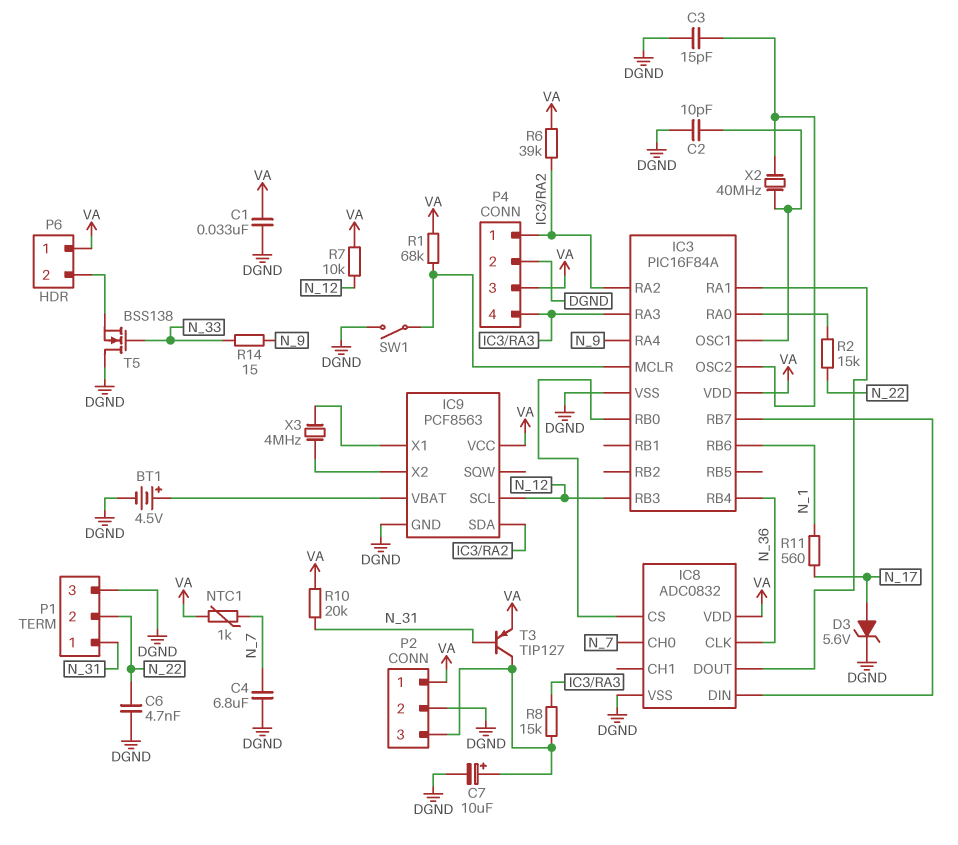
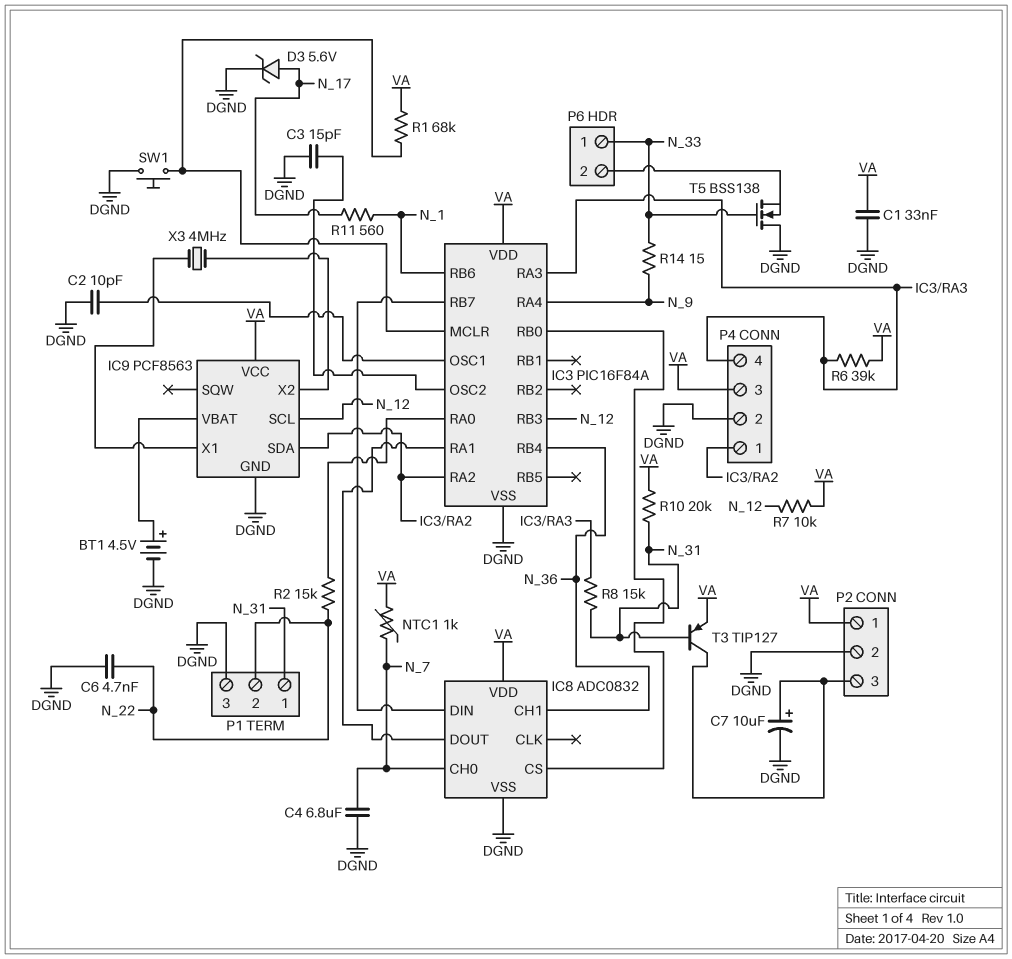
IC8 pin CH1: none -> N_36
IC8 pin CLK: N_36 -> none
P6 pin 1: VA -> N_33
R6: 39k (IC3/RA2, VA) -> 39k (IC3/RA3, VA)
R8: 15k (IC3/RA3, P2/3) -> 15k (IC3/RA3, N_31)
SW1: switch (DGND, IC3/MCLR) -> button (DGND, IC3/MCLR)
X2: 40MHz (IC3/OSC1, IC3/OSC2) -> none

